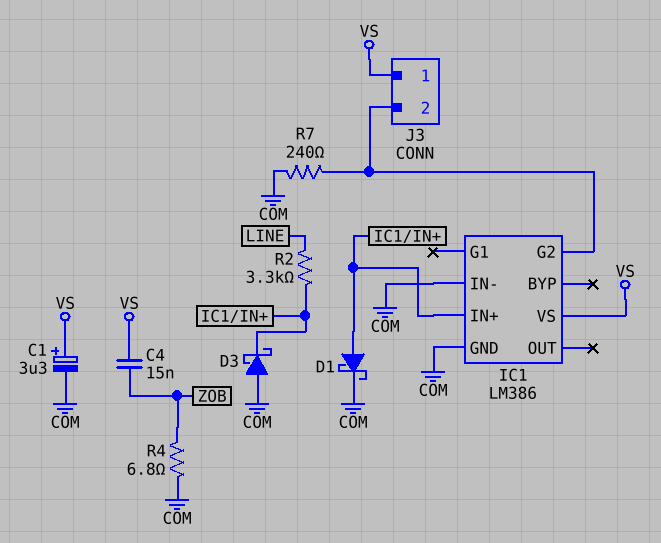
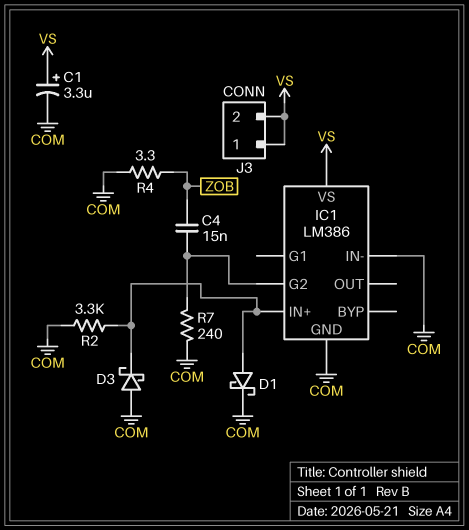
C4: 15nF (VS, ZOB) -> 15nF (IC1/G2, ZOB)
J3 pin 2: IC1/G2 -> VS
R2: 3.3k (IC1/IN+, LINE) -> 3.3k (COM, IC1/IN+)
R4: 6.8 (COM, ZOB) -> 3.3 (COM, ZOB)

